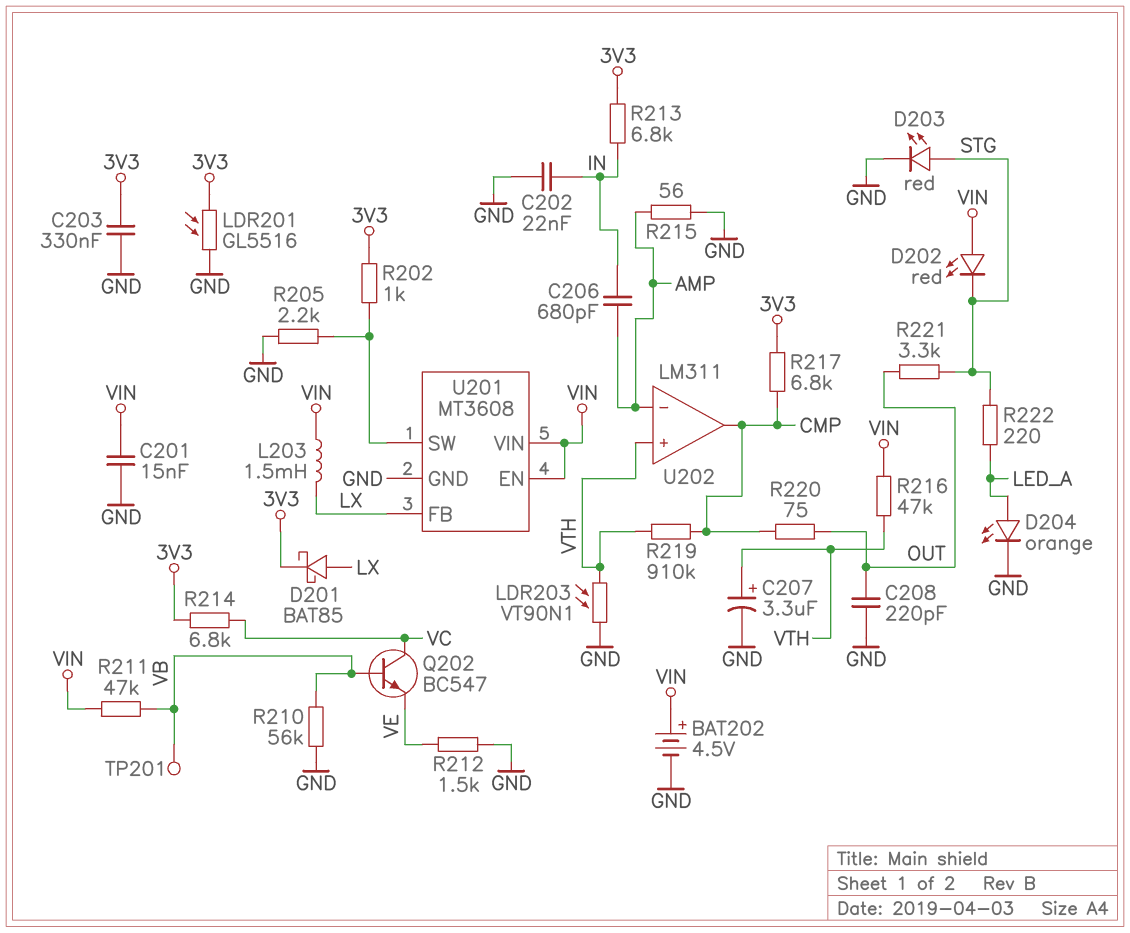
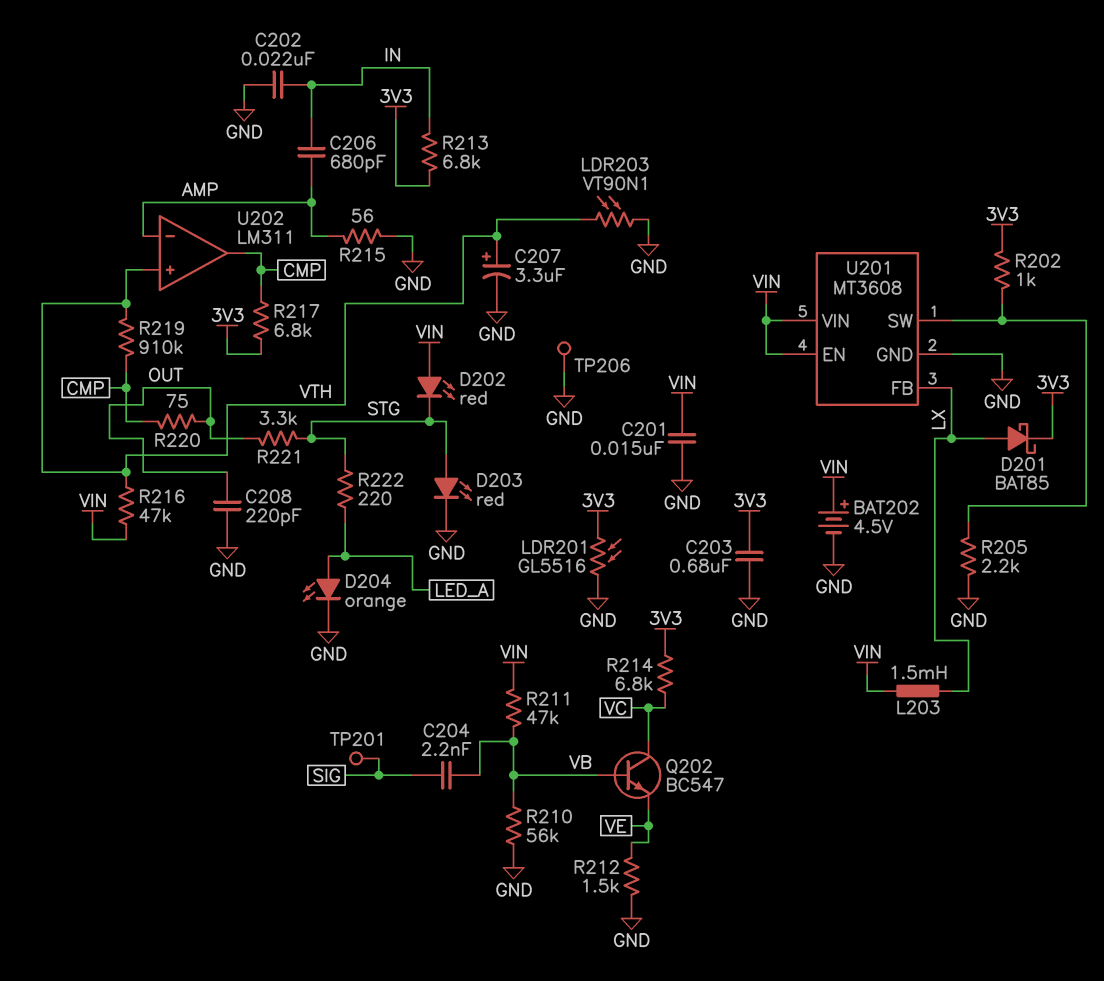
C203: 330nF (3V3, GND) -> 680nF (3V3, GND)
C204: none -> 2.2nF (SIG, VB)
TP201: test point (VB) -> test point (SIG)
TP206: none -> test point (GND)

